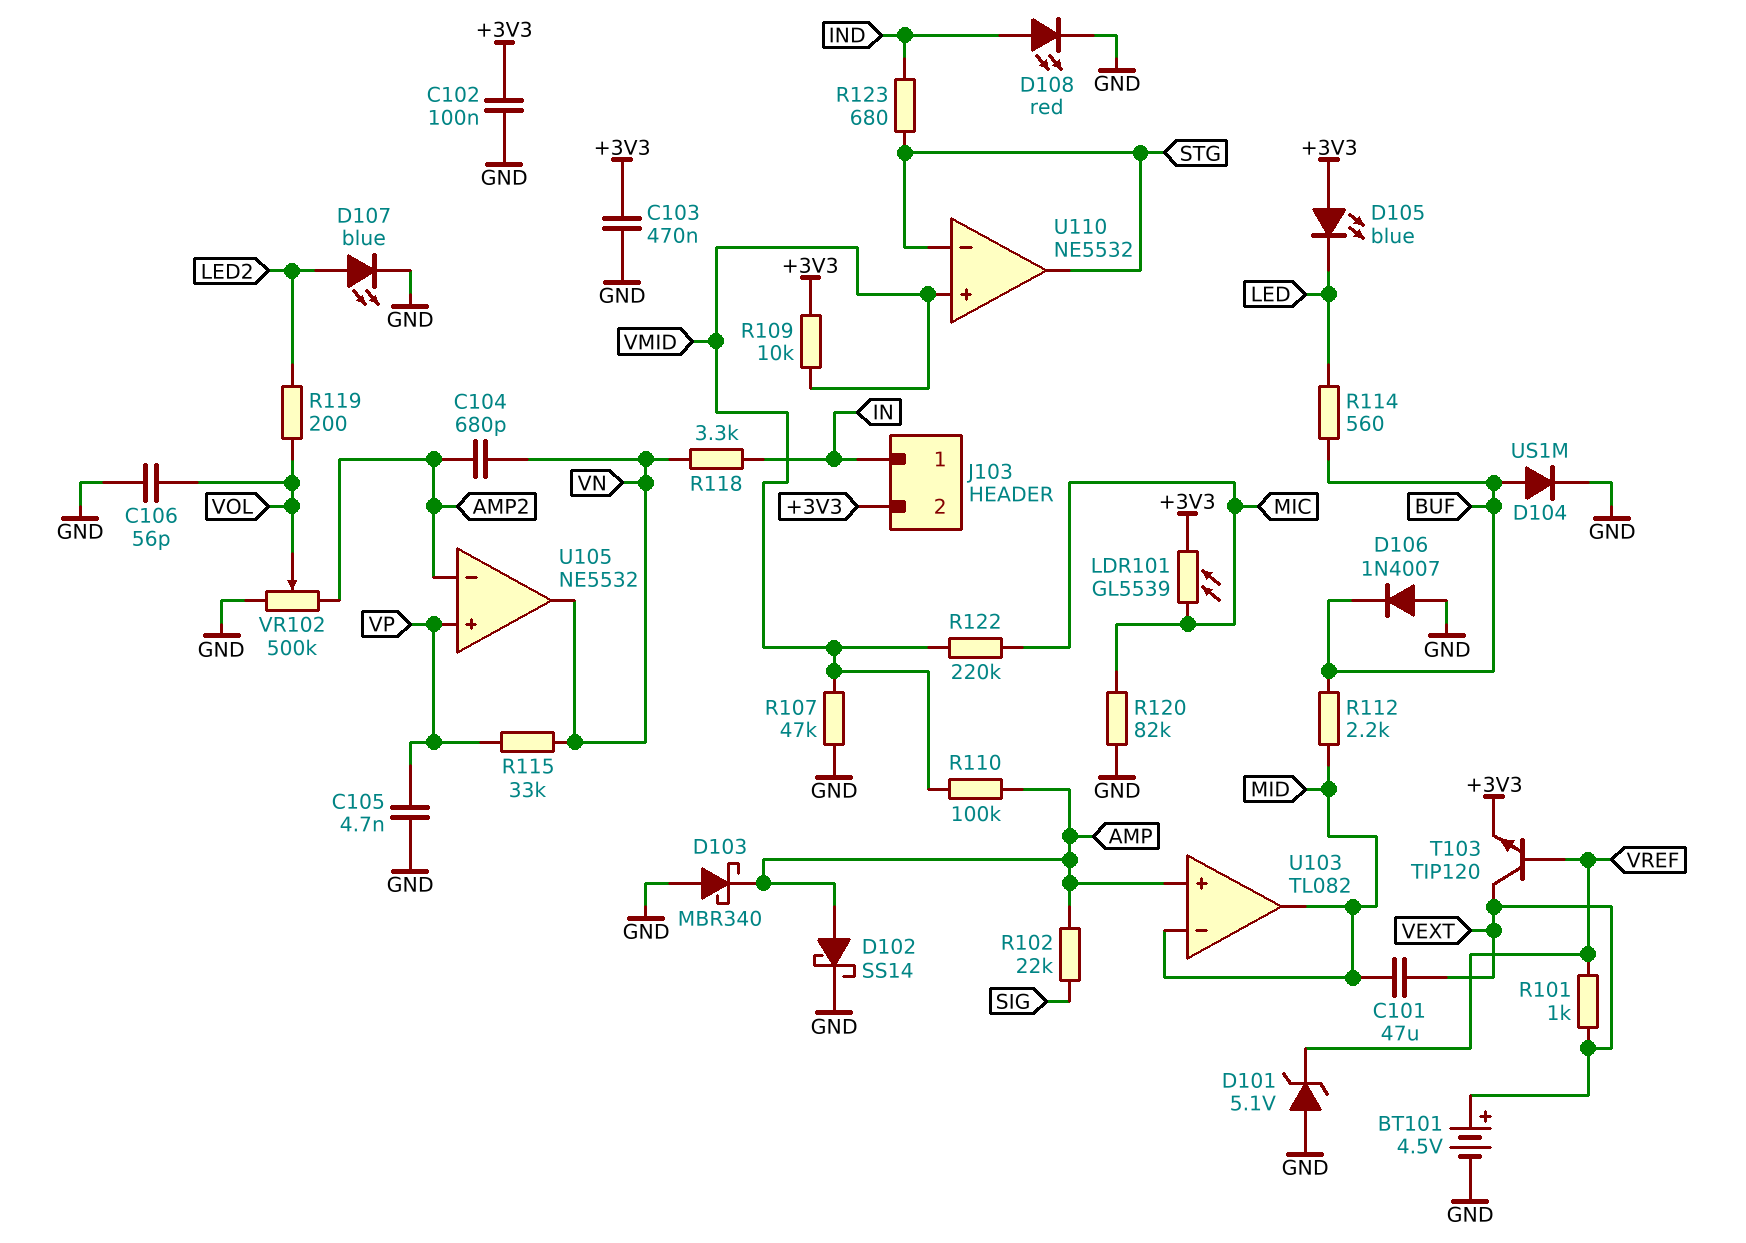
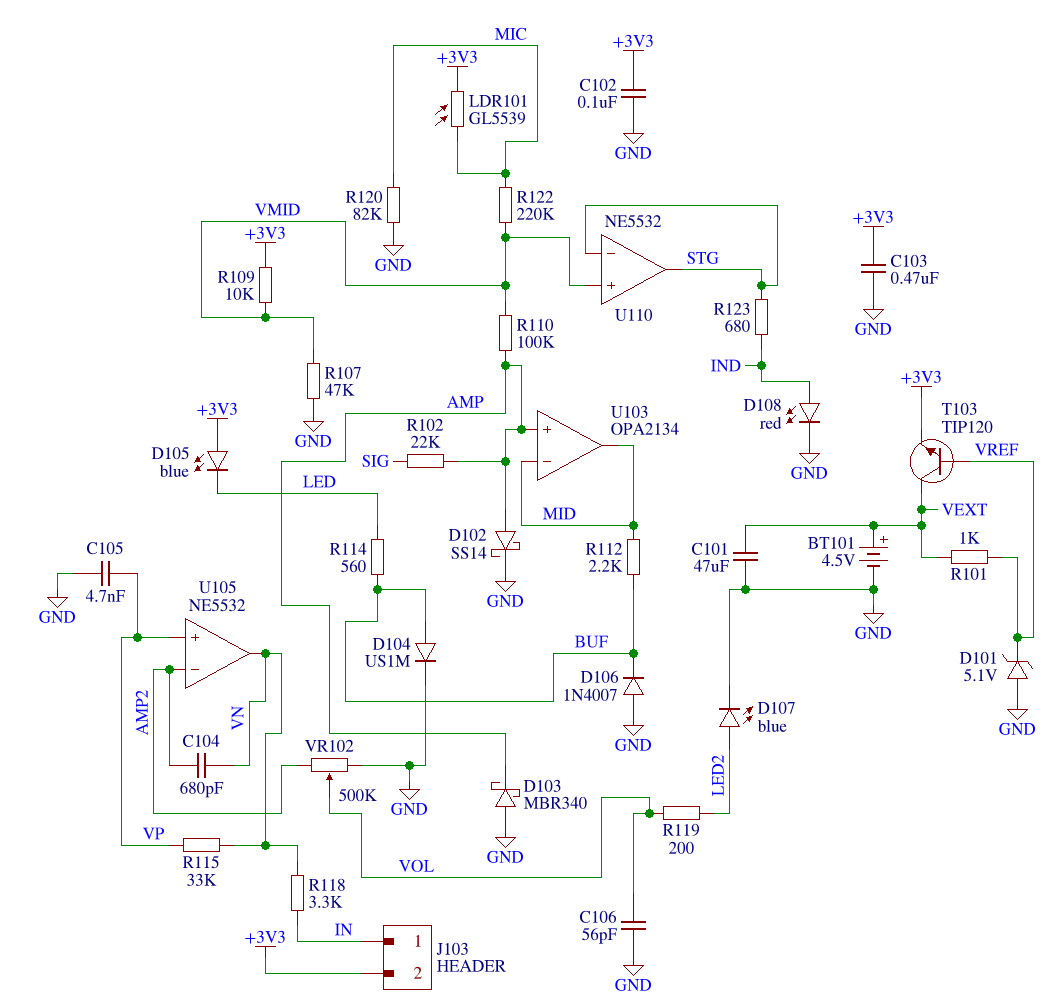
C101: 47uF (MID, VEXT) -> 47uF (GND, VEXT)
U103: TL082 -> OPA2134

